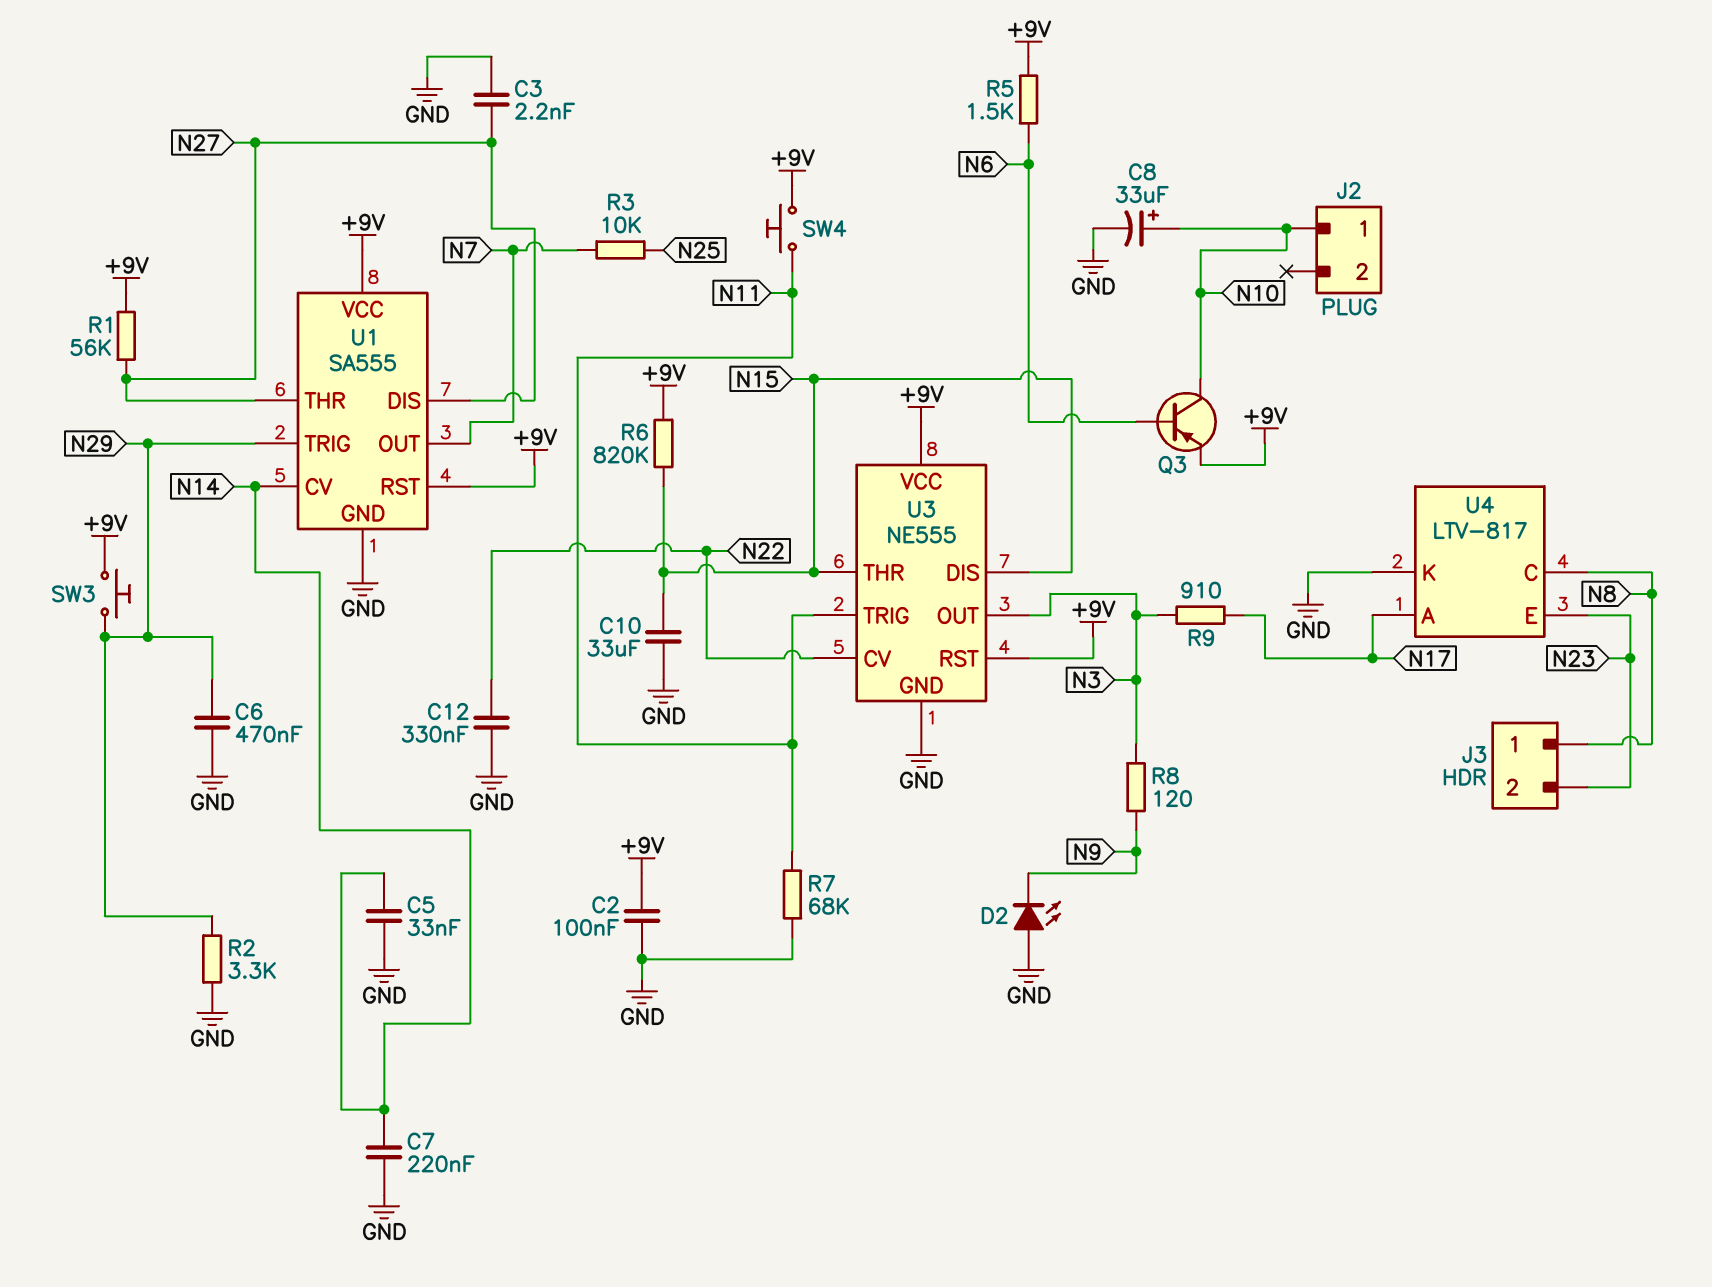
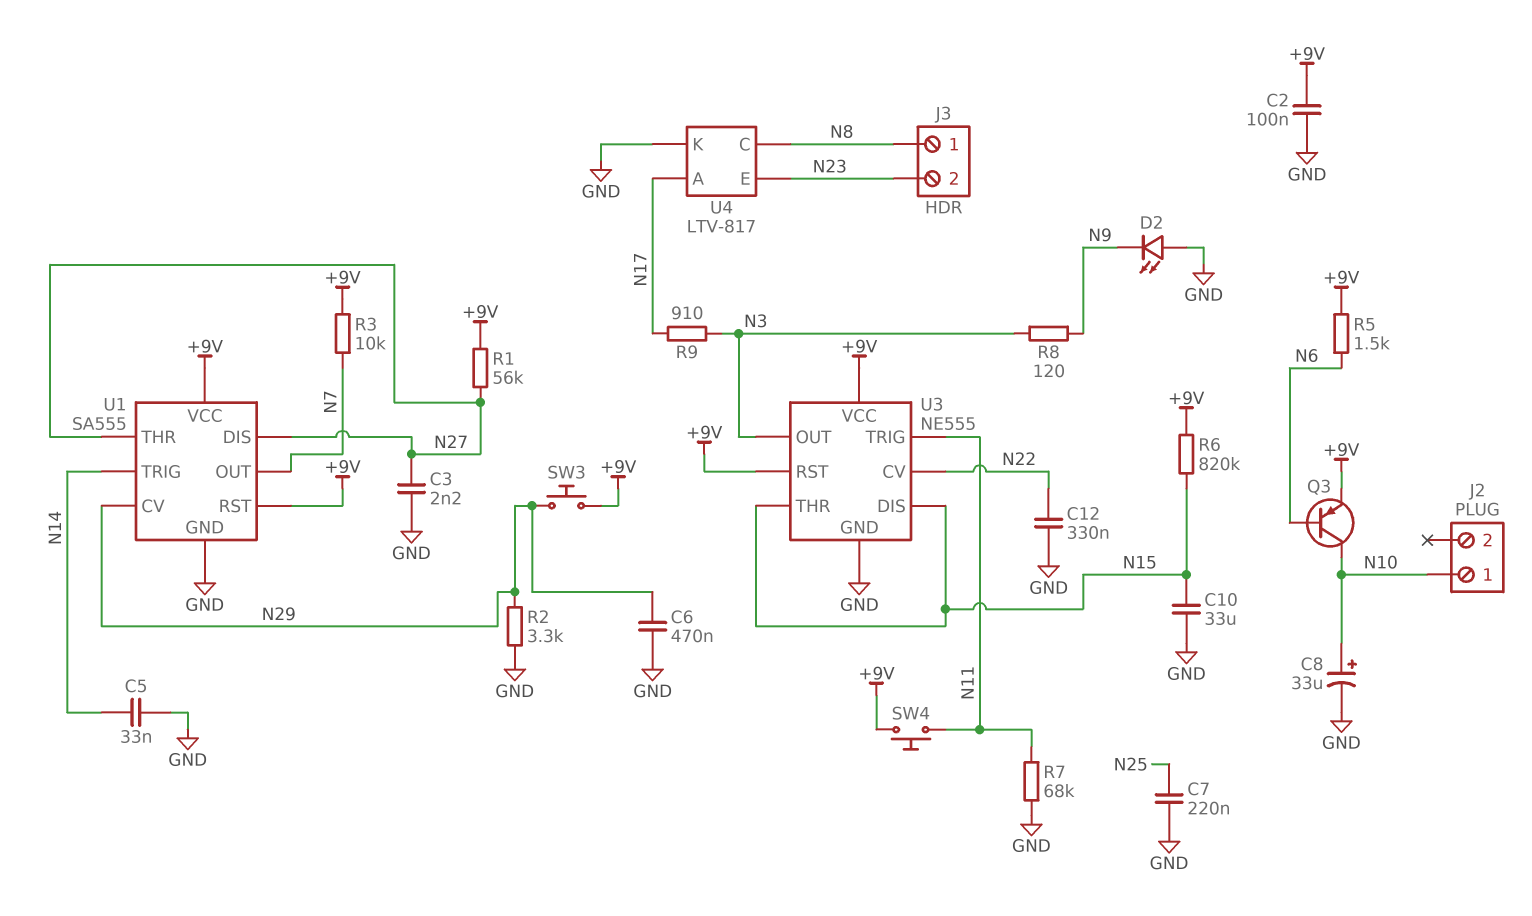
C7: 220nF (GND, N14) -> 220nF (GND, N25)
R3: 10k (N7, N25) -> 10k (+9V, N7)
U1 pin CV: N14 -> N29
U1 pin TRIG: N29 -> N14

